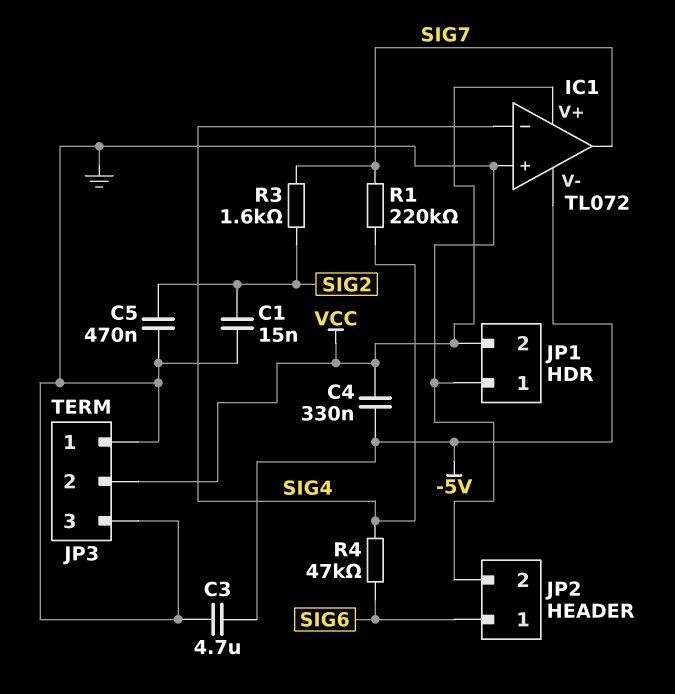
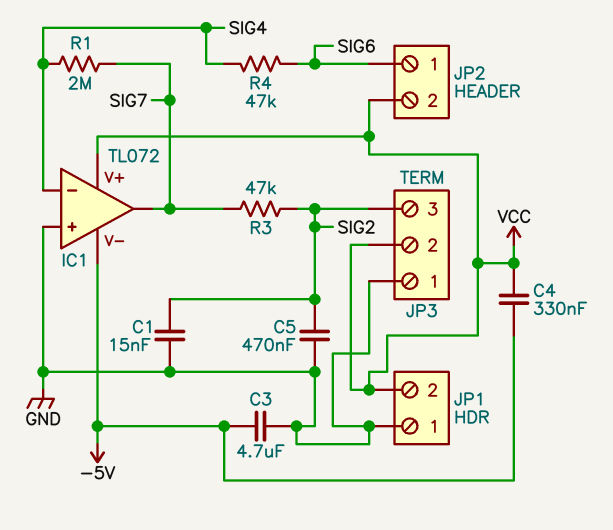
JP2 pin 2: GND -> VCC
JP3 pin 3: GND -> SIG2
R1: 220k (SIG4, SIG7) -> 2M (SIG4, SIG7)
R3: 1.6k (SIG2, SIG7) -> 47k (SIG2, SIG7)

